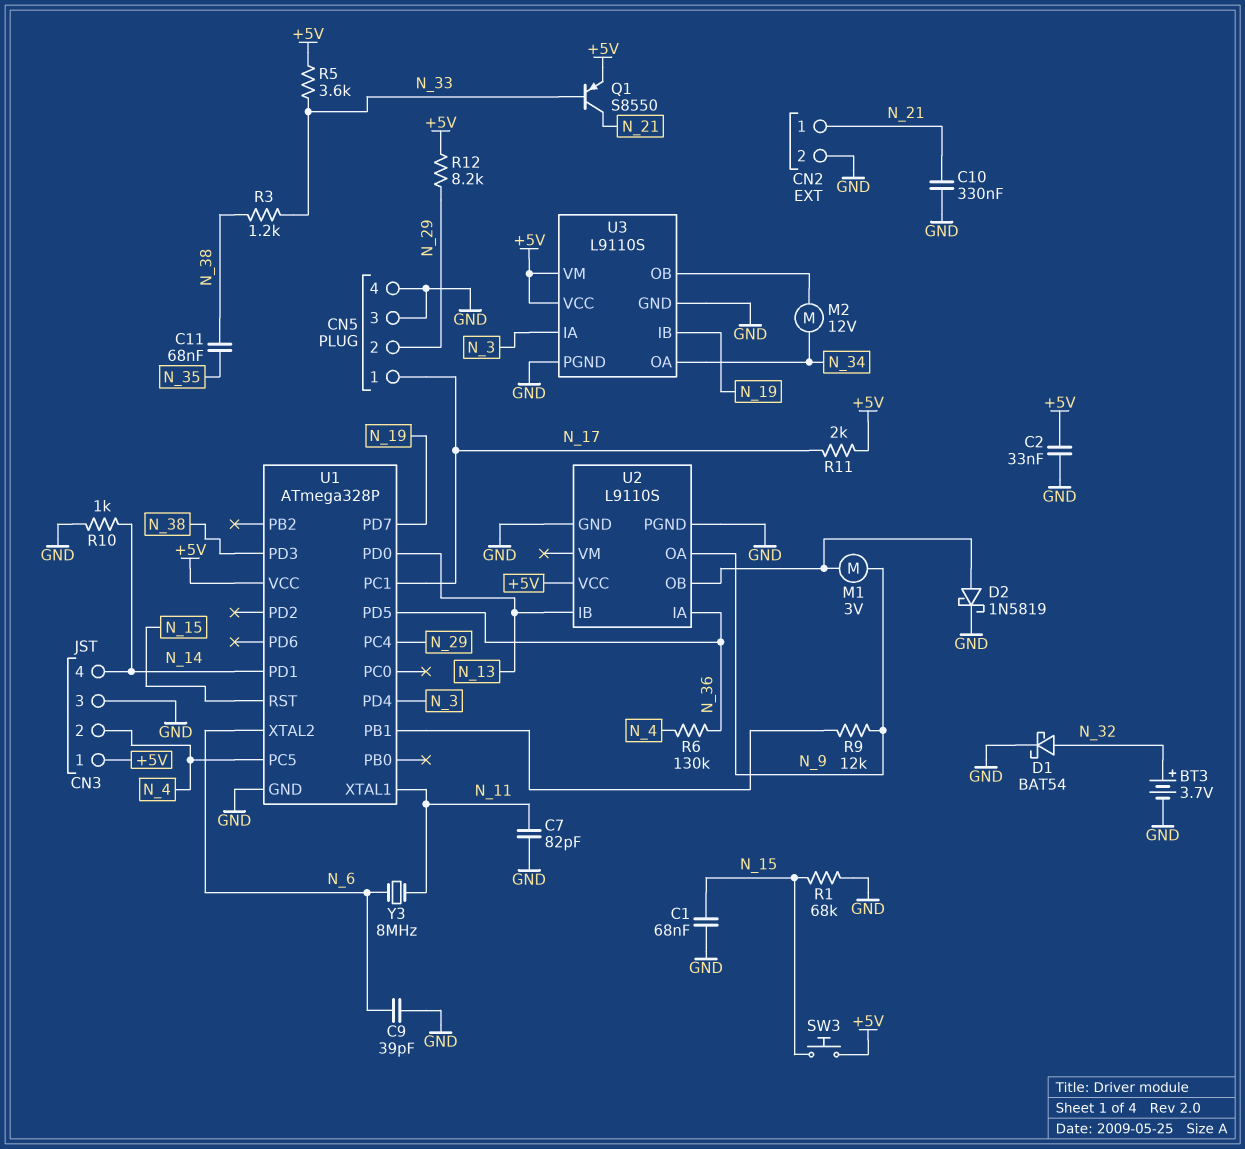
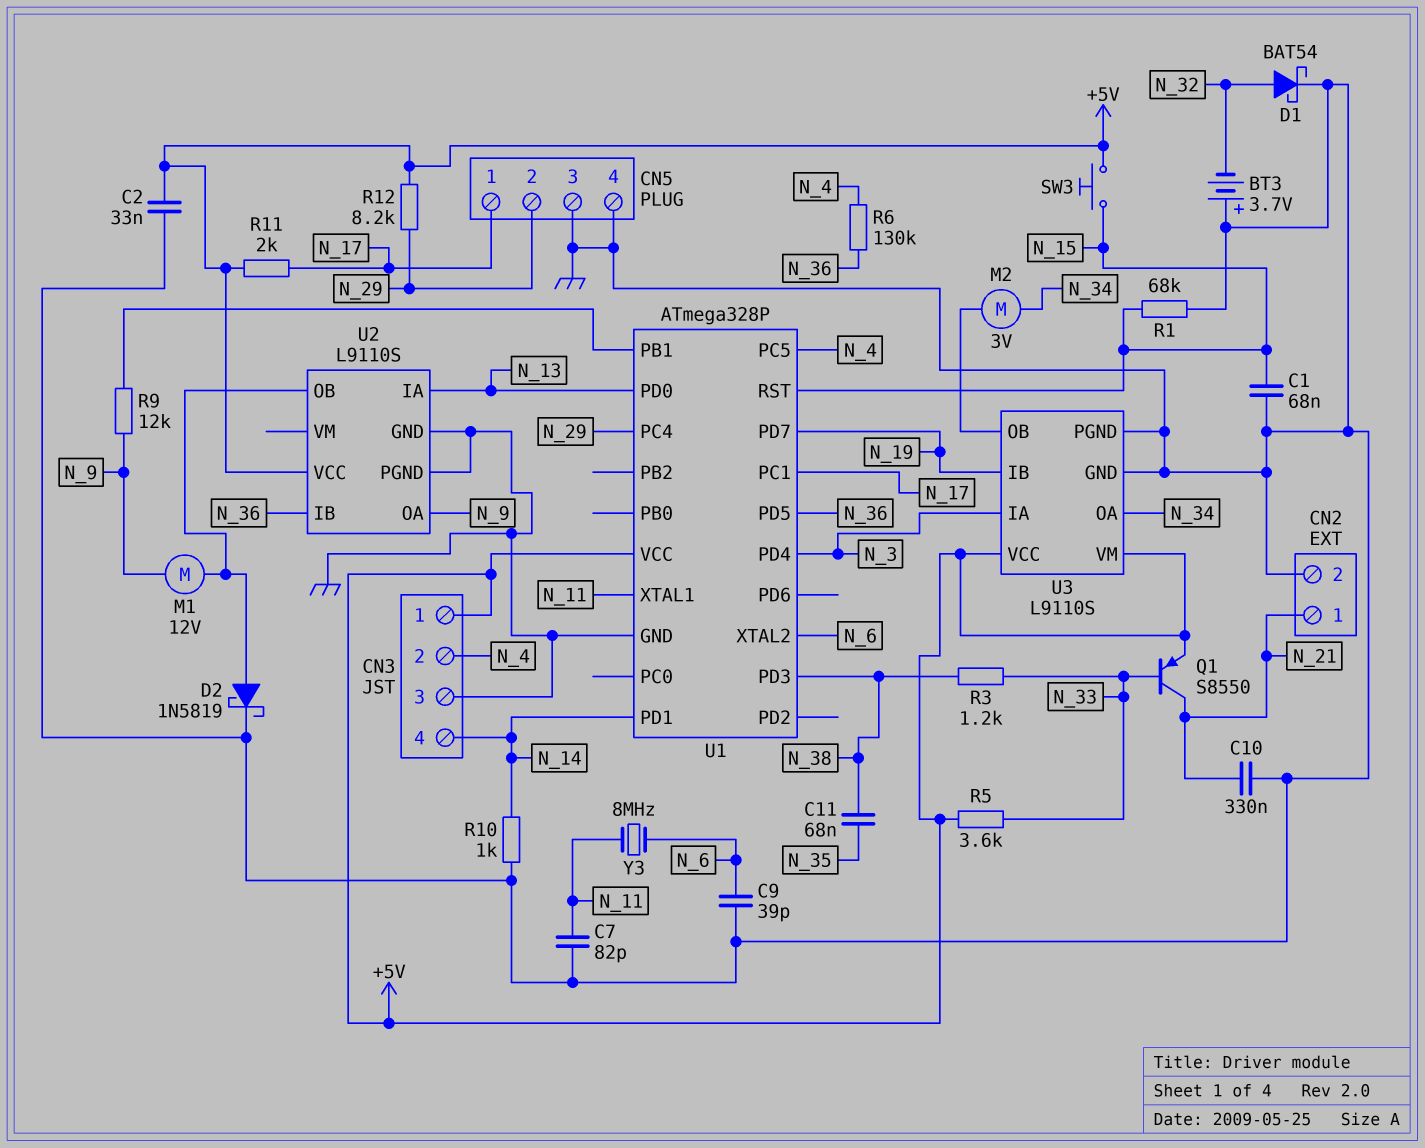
BT3: 3.7V (plus N_32, minus GND) -> 3.7V (plus GND, minus N_32)
M1: motor 3V (N_9, U2/OB) -> motor 12V (N_9, U2/OB)
M2: motor 12V (N_34, U3/OB) -> motor 3V (N_34, U3/OB)
U2 pin IA: N_36 -> N_13
U2 pin IB: N_13 -> N_36

